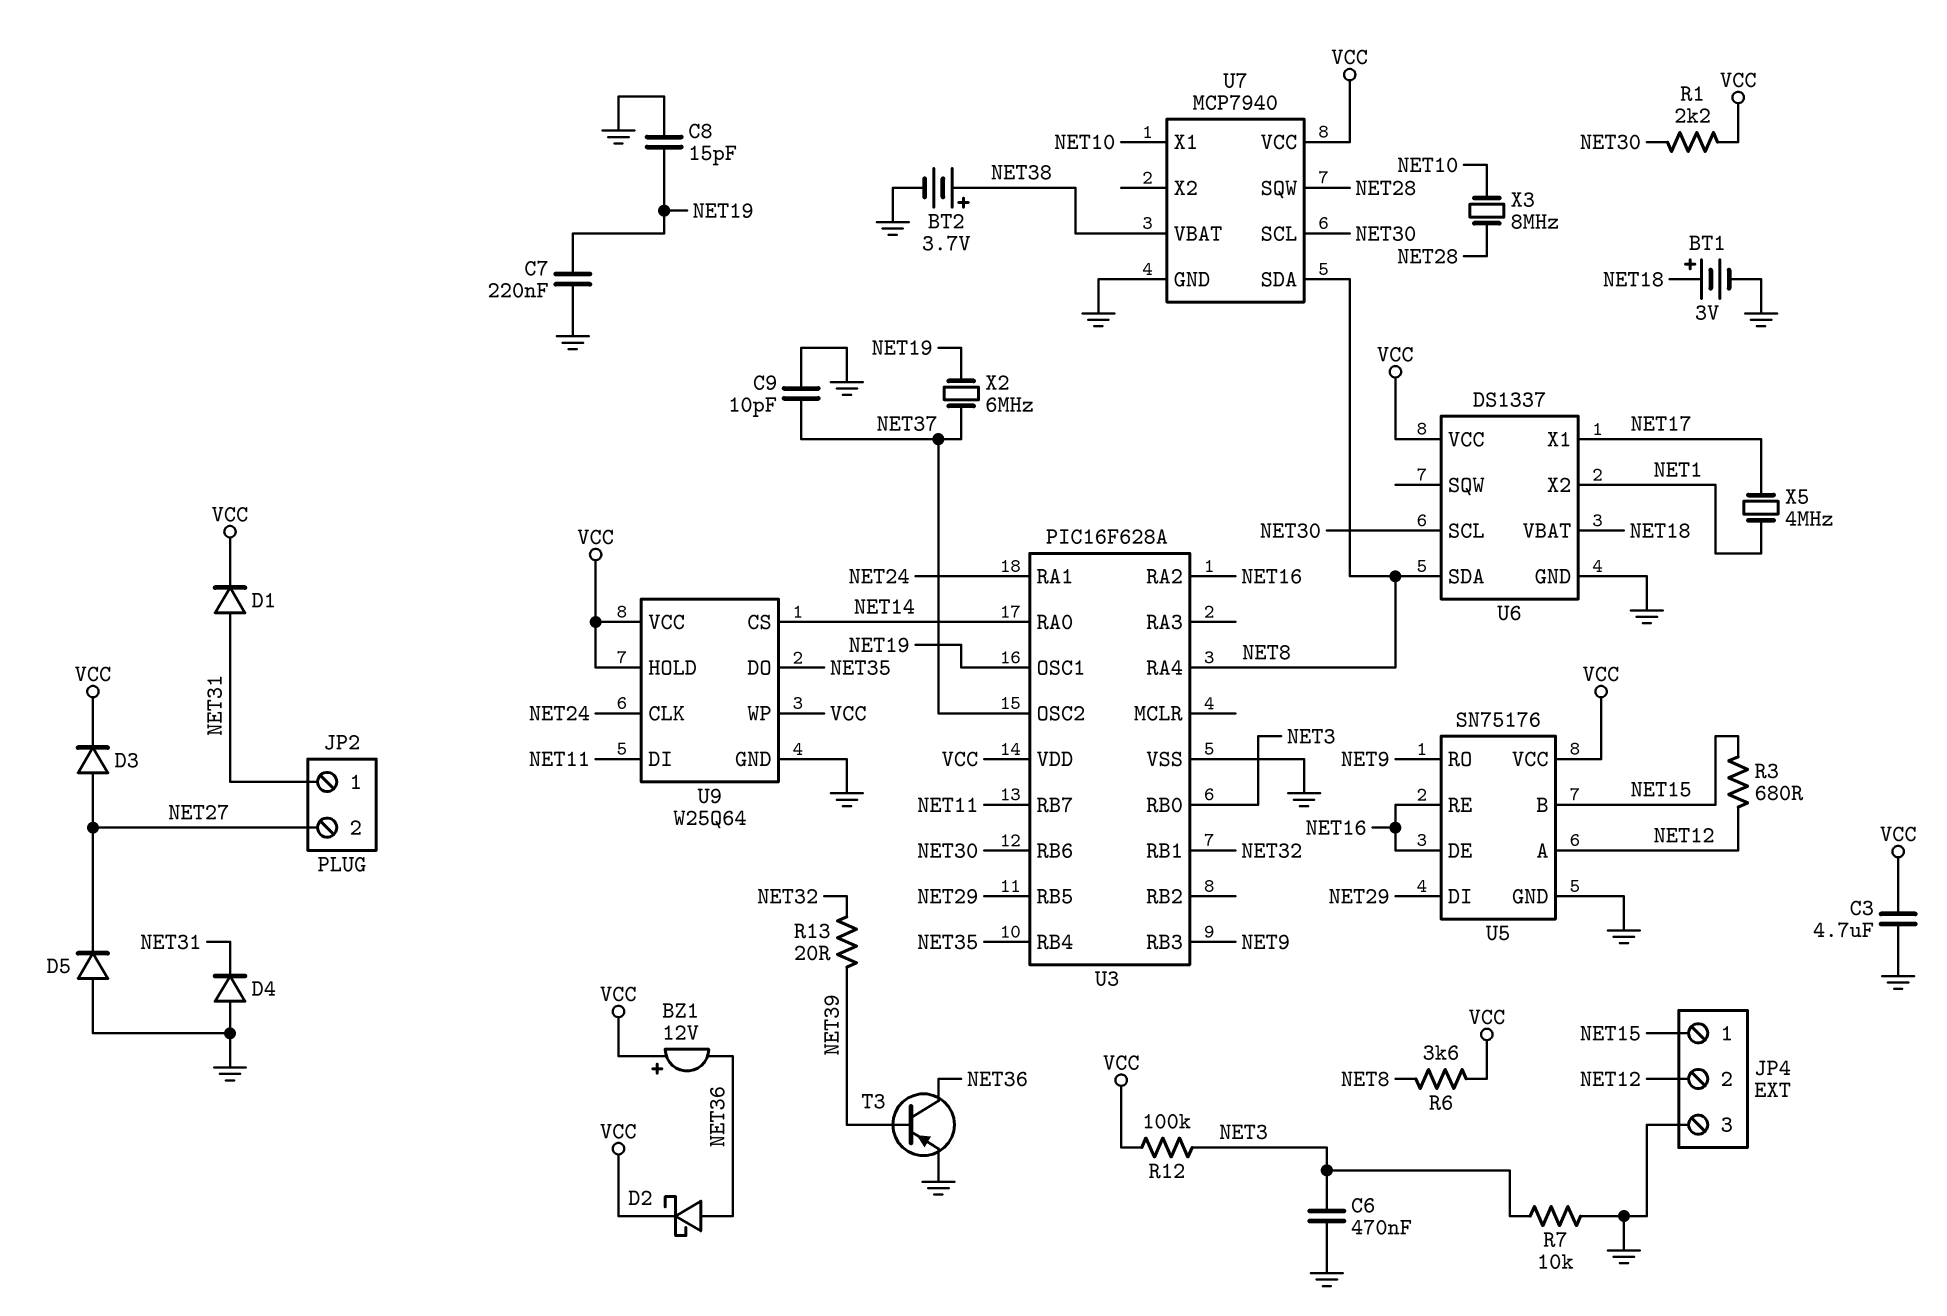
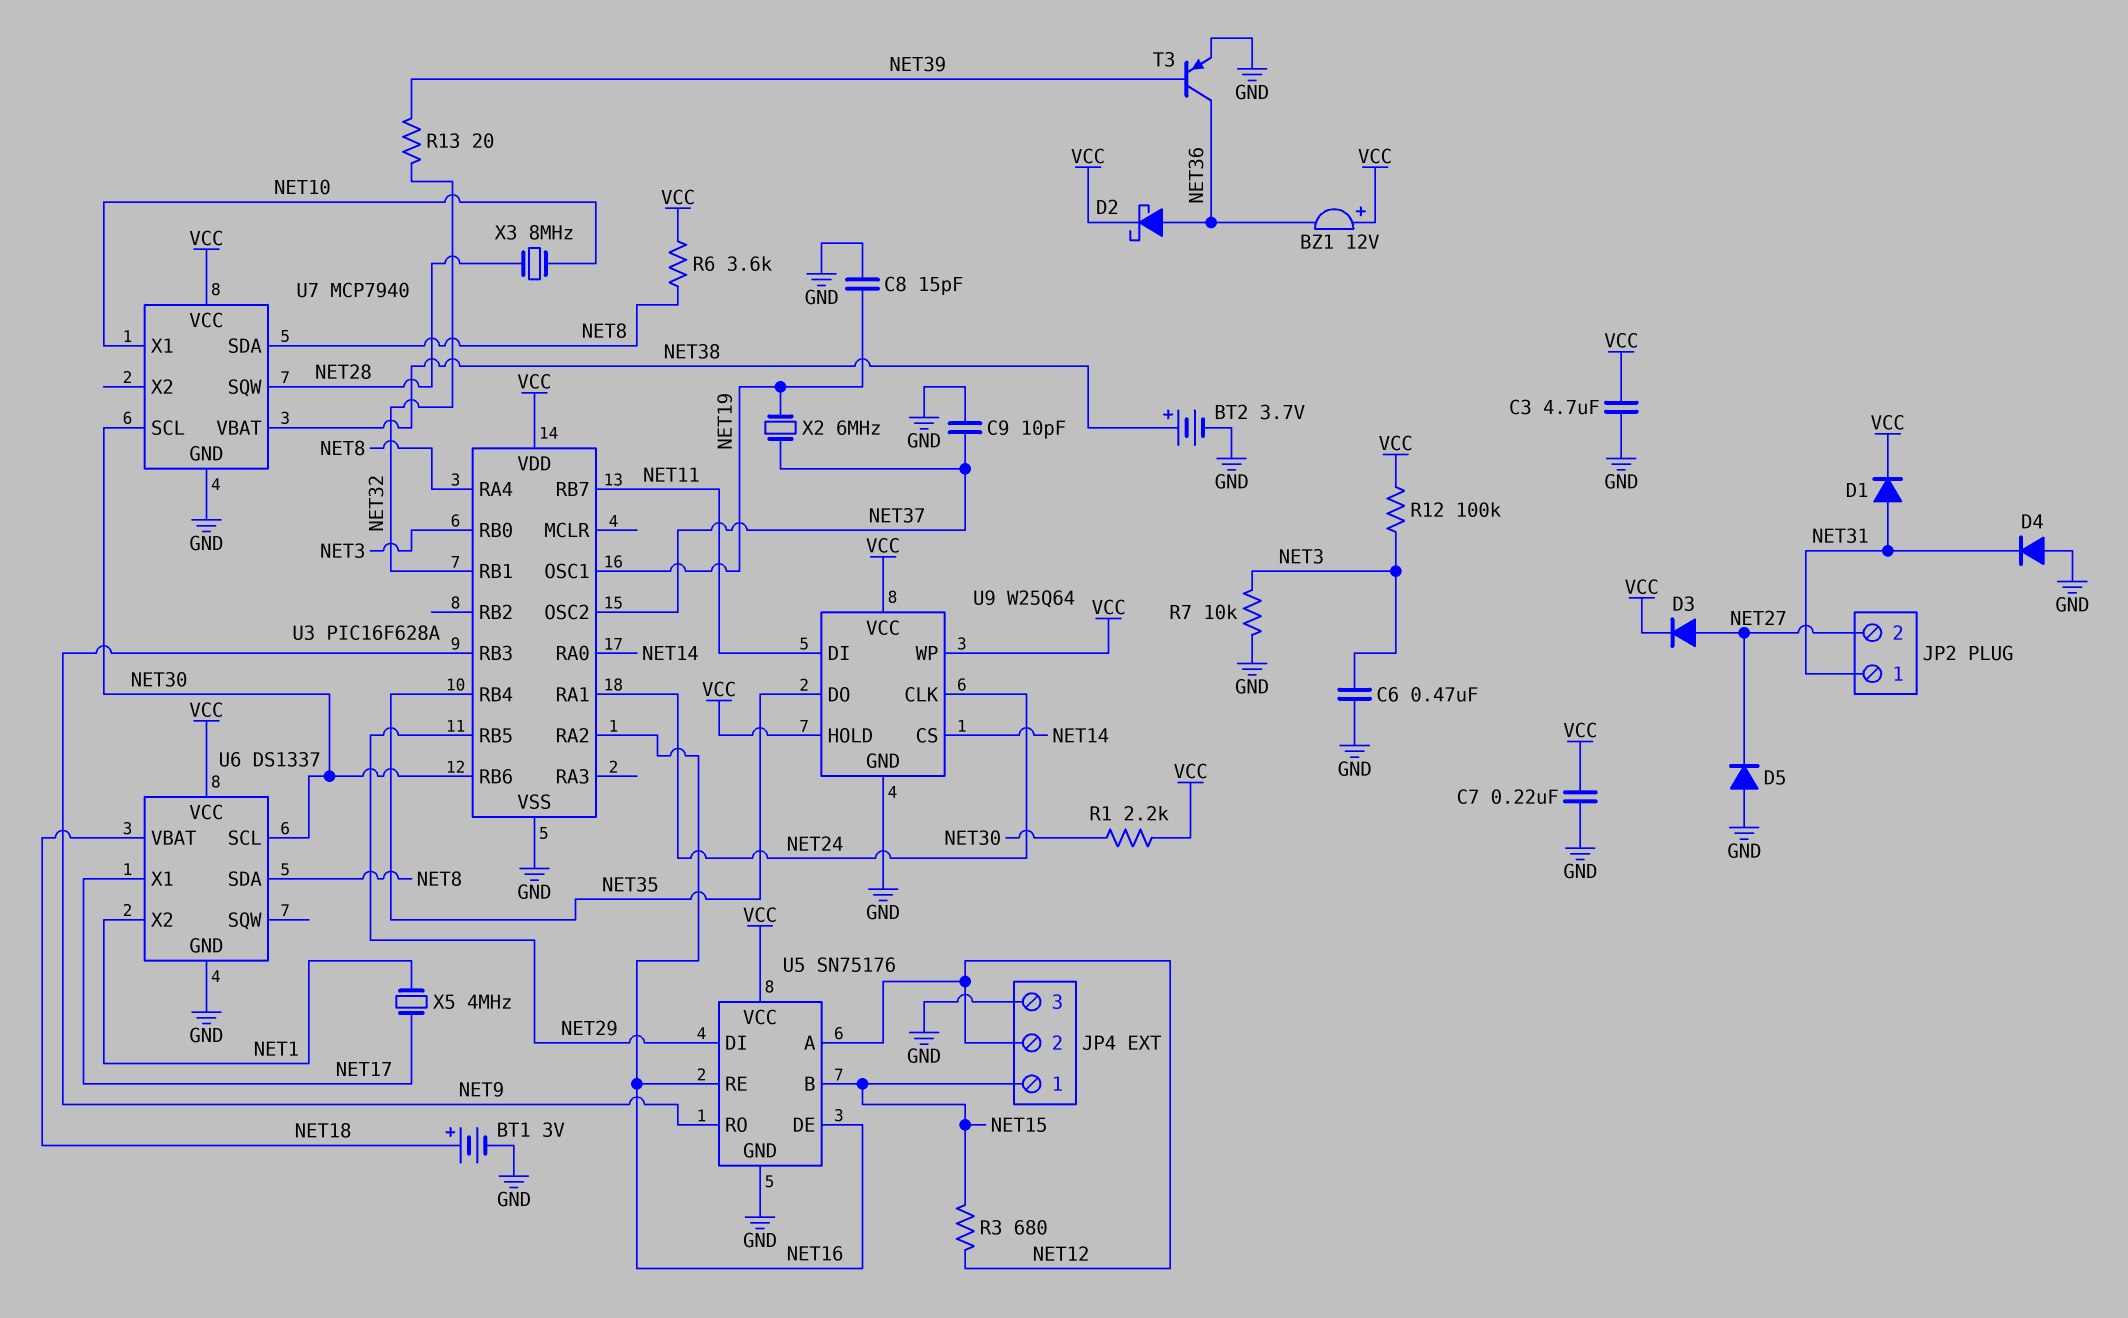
C7: 220nF (GND, NET19) -> 220nF (GND, VCC)

